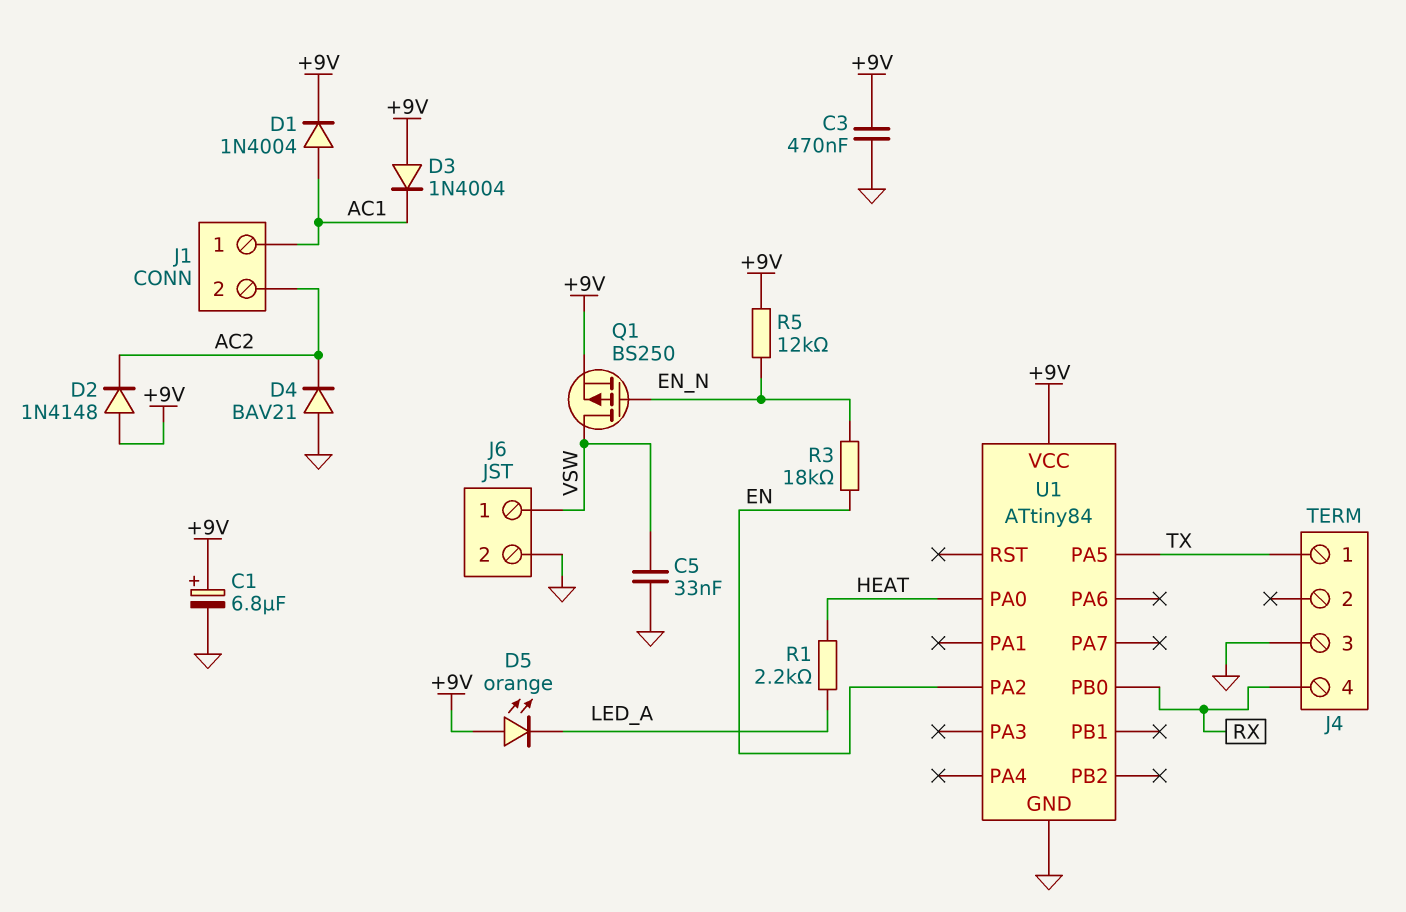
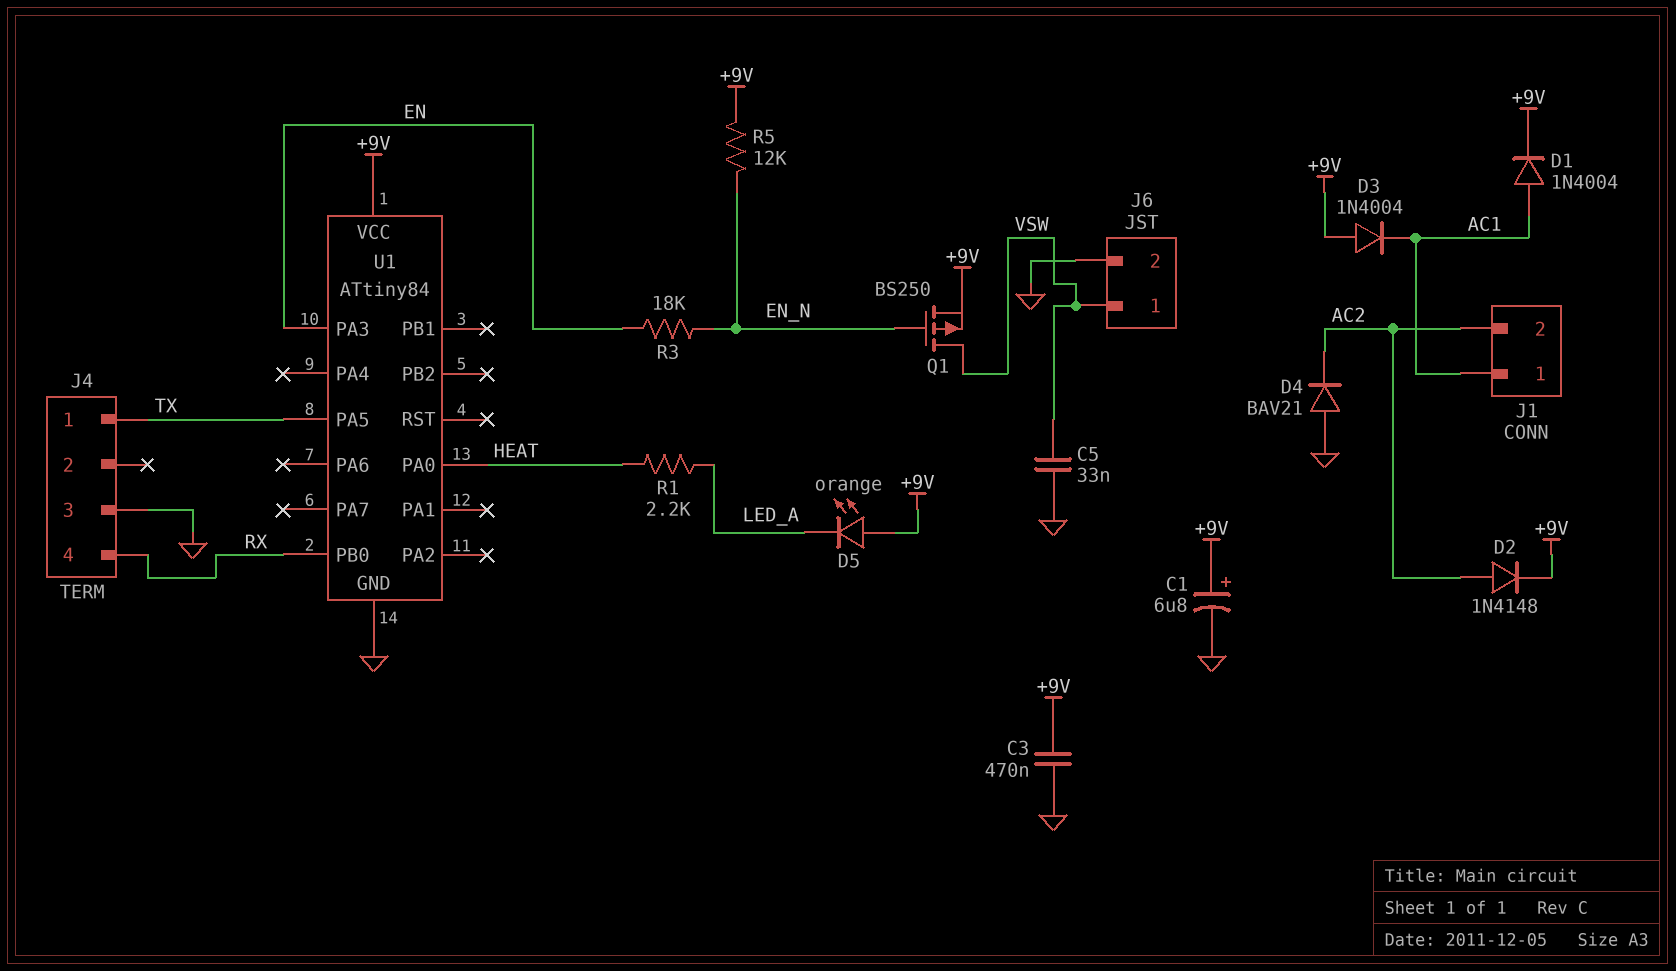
D2: diode 1N4148 (A +9V, K AC2) -> diode 1N4148 (A AC2, K +9V)
U1 pin PA2: EN -> none
U1 pin PA3: none -> EN

